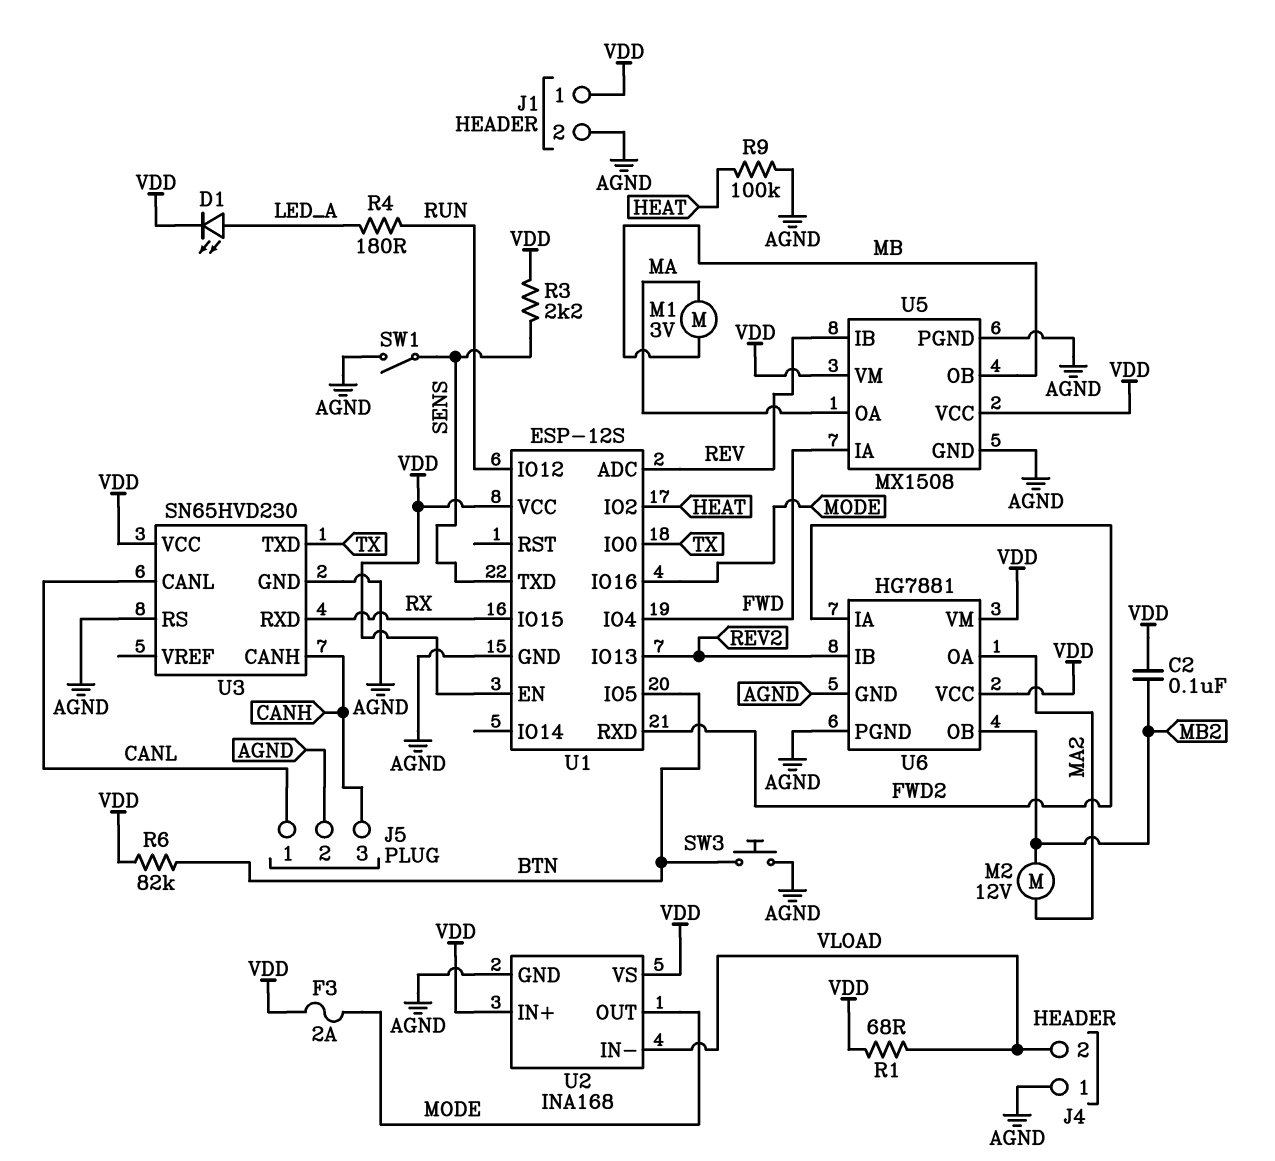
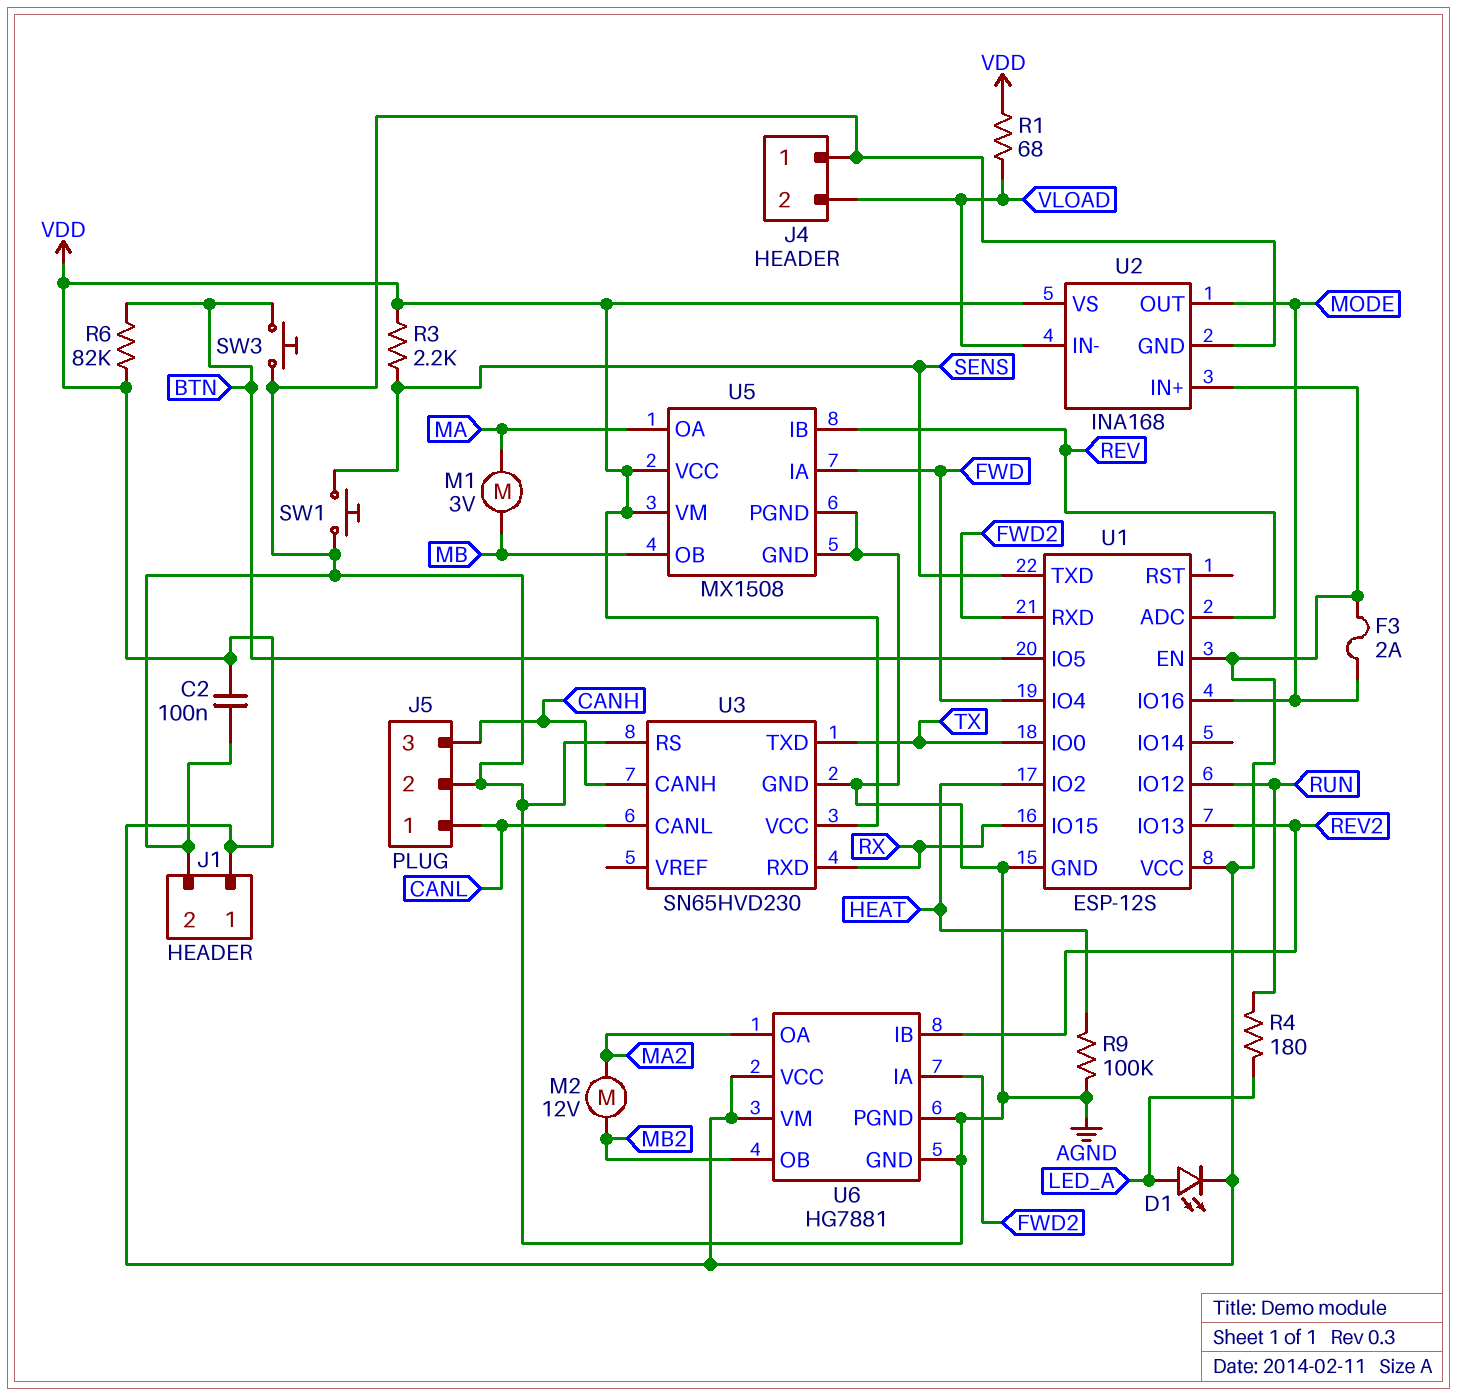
C2: 100nF (MB2, VDD) -> 100nF (AGND, VDD)
SW1: switch (AGND, SENS) -> button (AGND, SENS)

